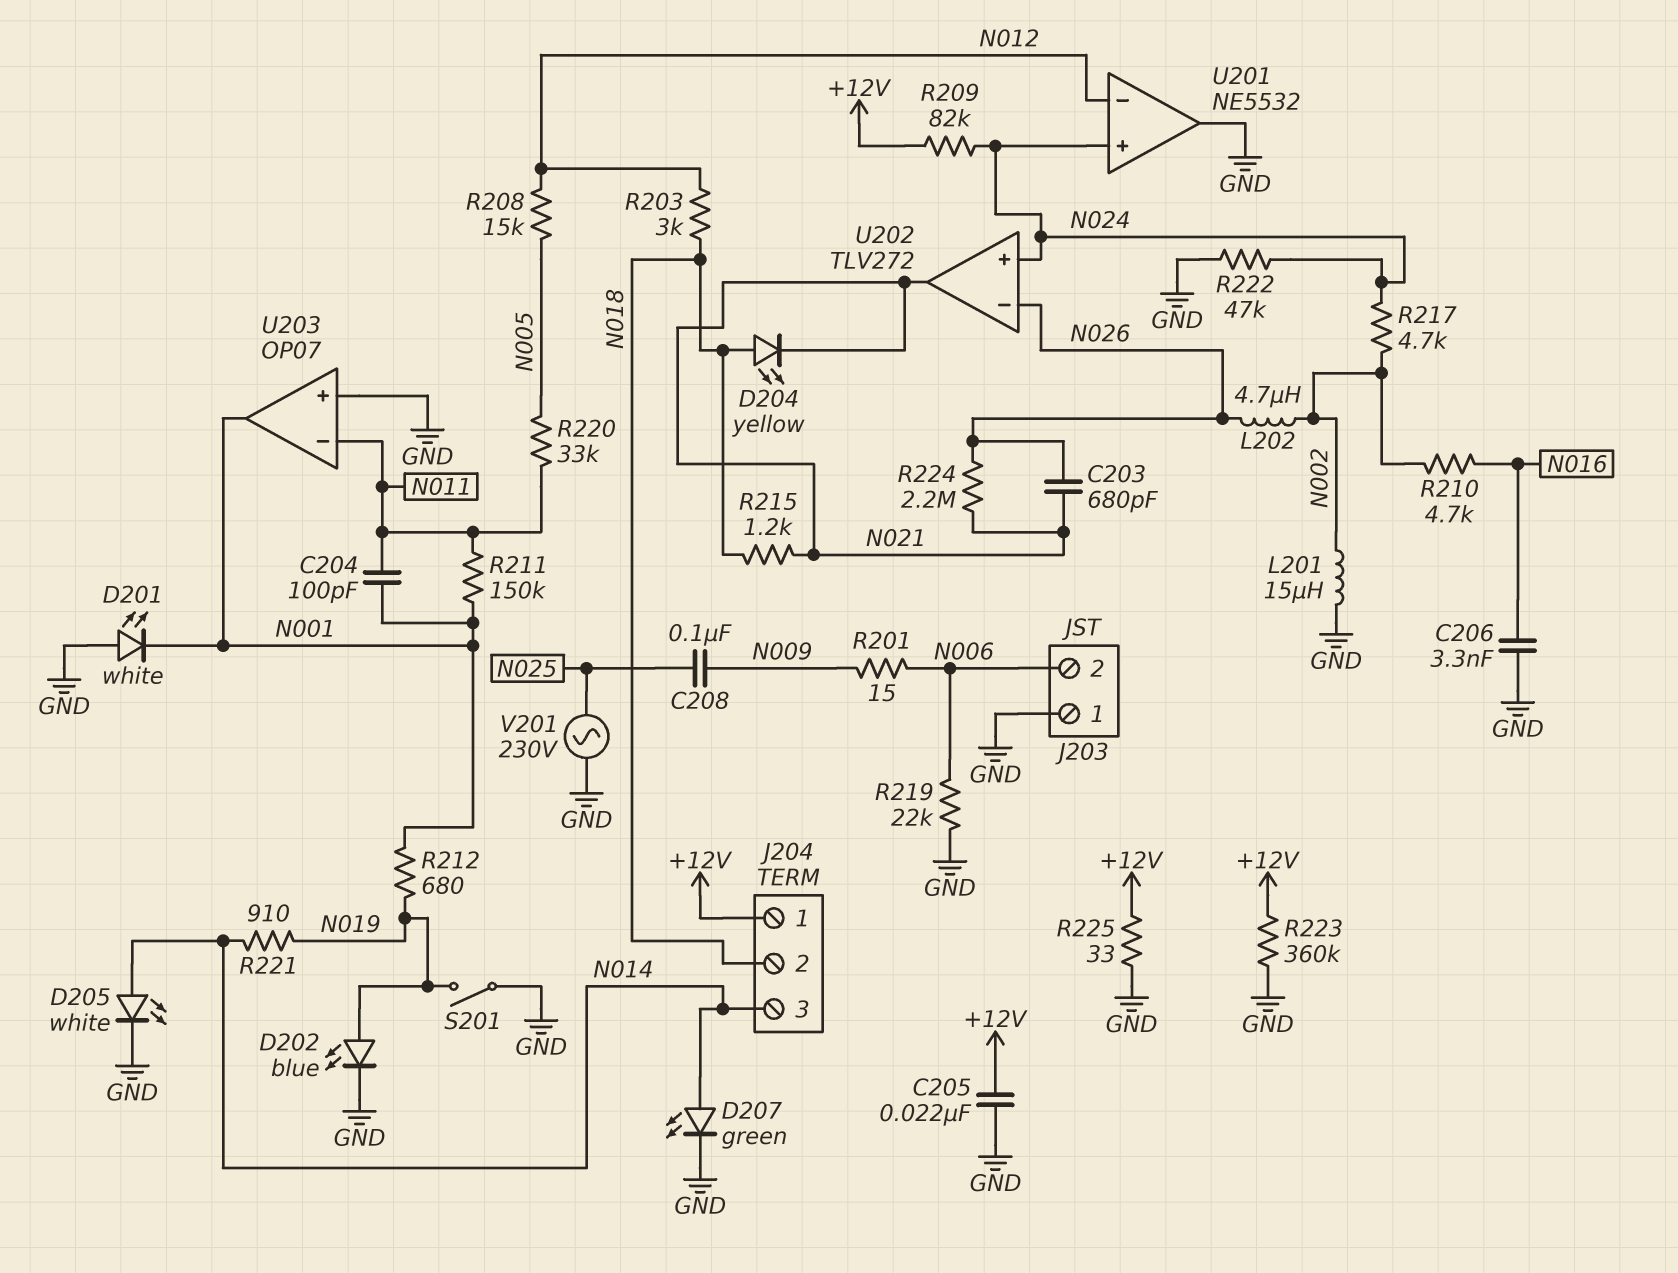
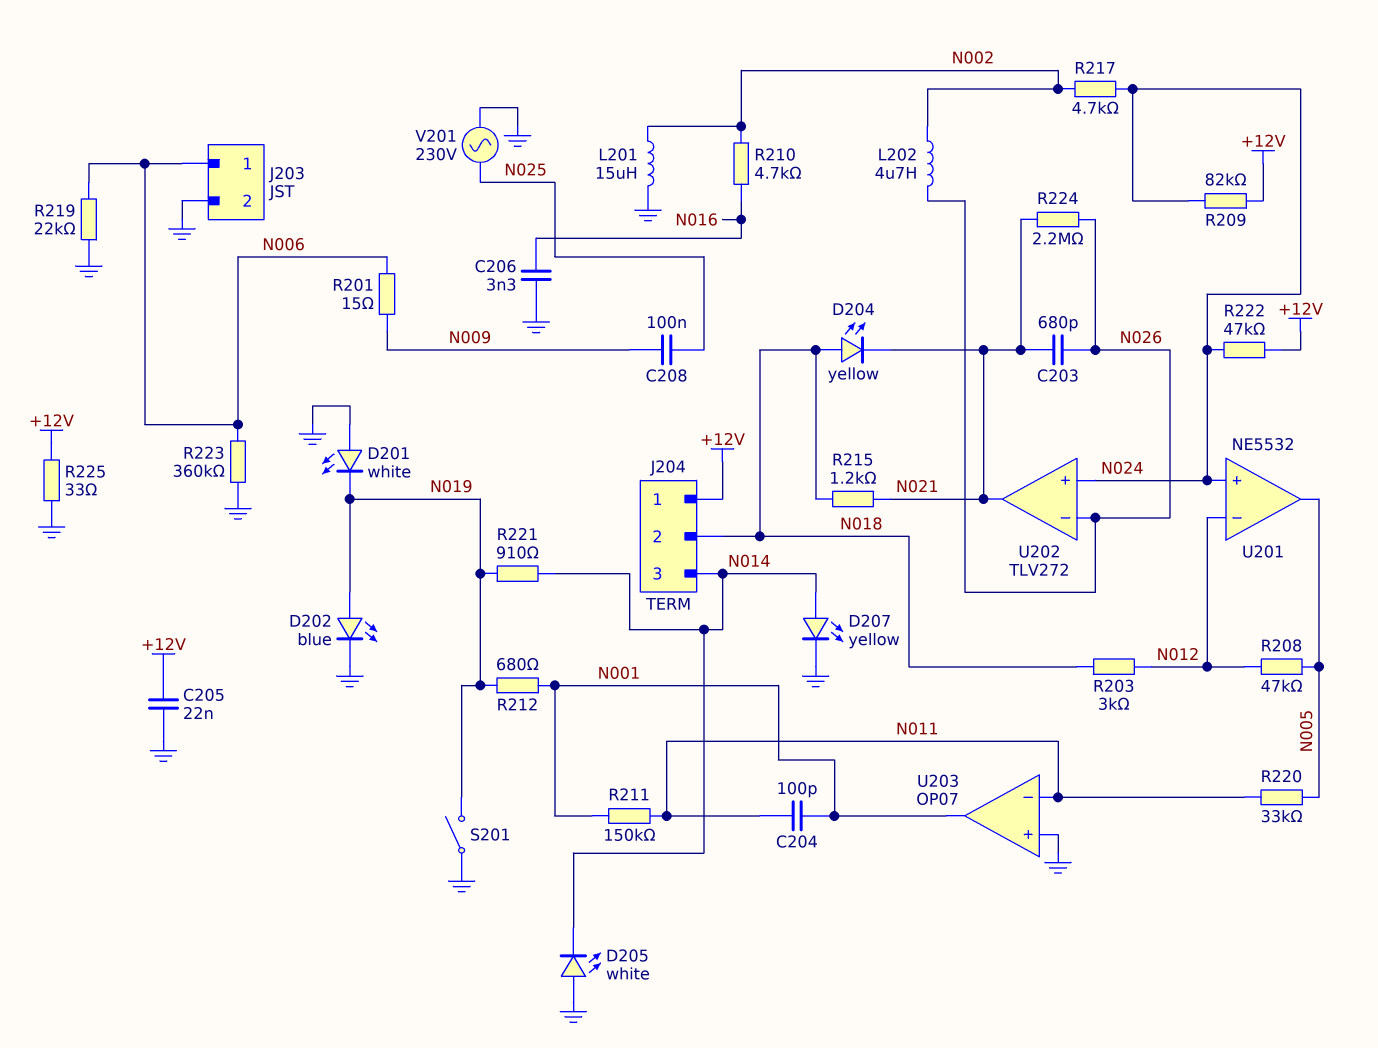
D201: LED white (A GND, K N001) -> LED white (A GND, K N019)
D205: LED white (A N014, K GND) -> LED white (A GND, K N014)
D207: LED green (A N014, K GND) -> LED yellow (A N014, K GND)
J203 pin 1: GND -> N006
J203 pin 2: N006 -> GND
R208: 15k (N005, N012) -> 47k (N005, N012)
R222: 47k (GND, N024) -> 47k (+12V, N024)
R223: 360k (+12V, GND) -> 360k (GND, N006)
U201 pin out: GND -> N005

